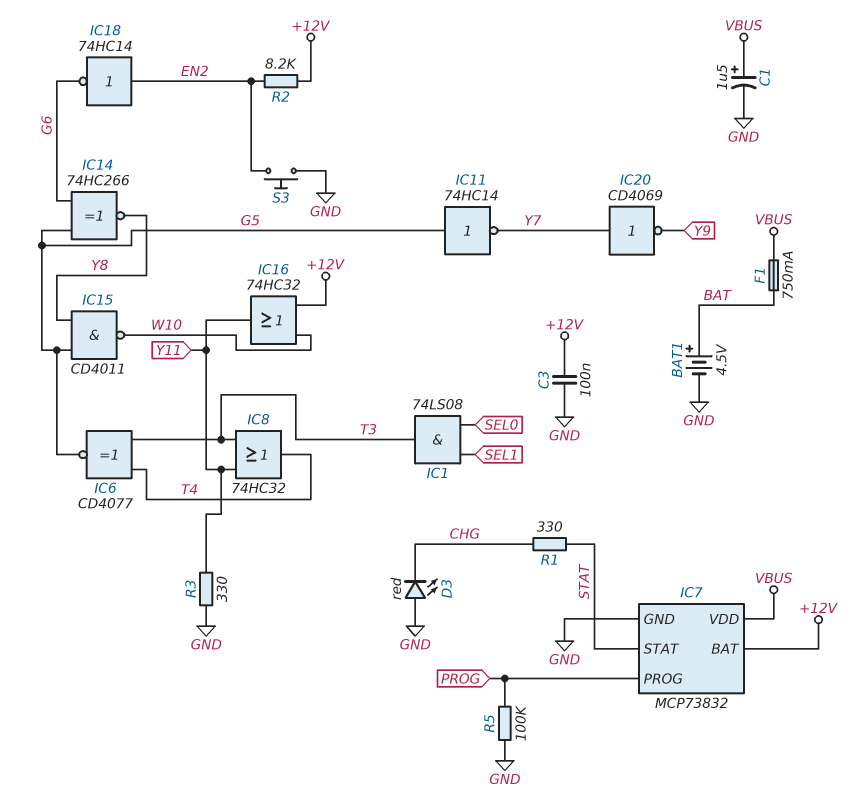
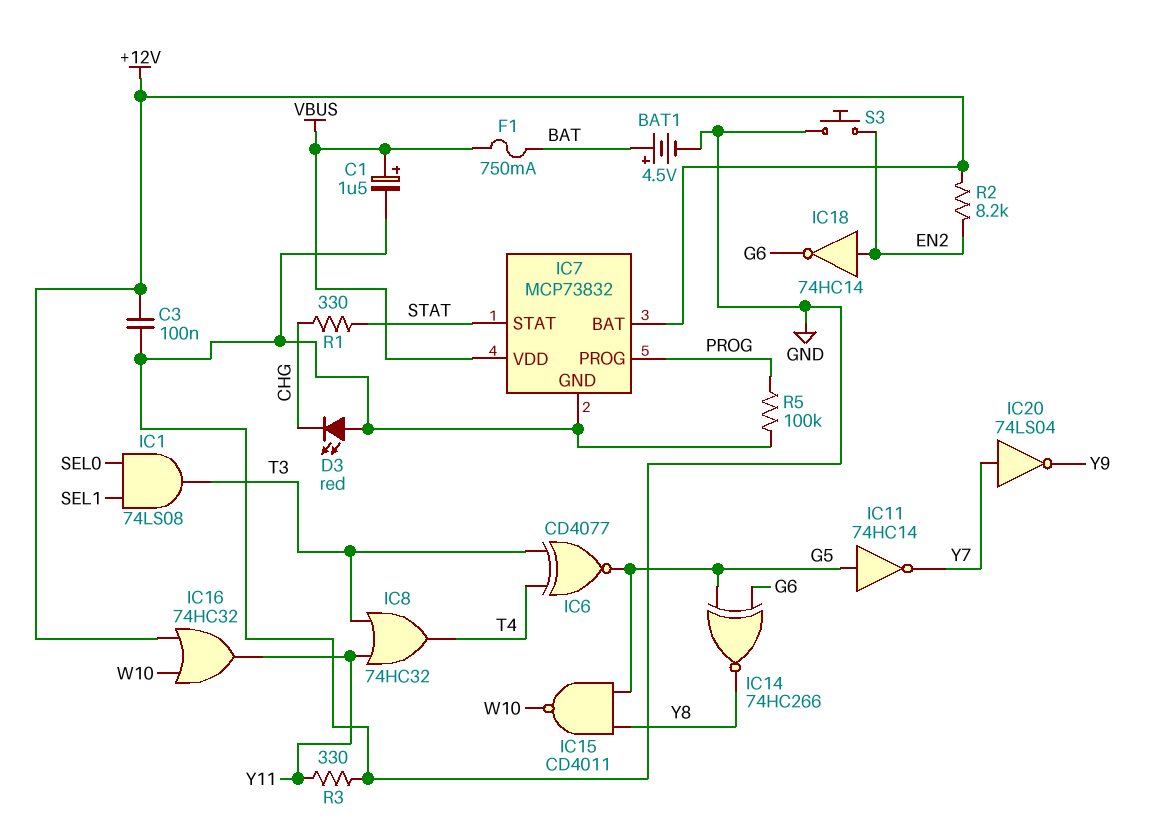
IC20: NOT CD4069 (in Y7, out Y9) -> NOT 74LS04 (in Y7, out Y9)

